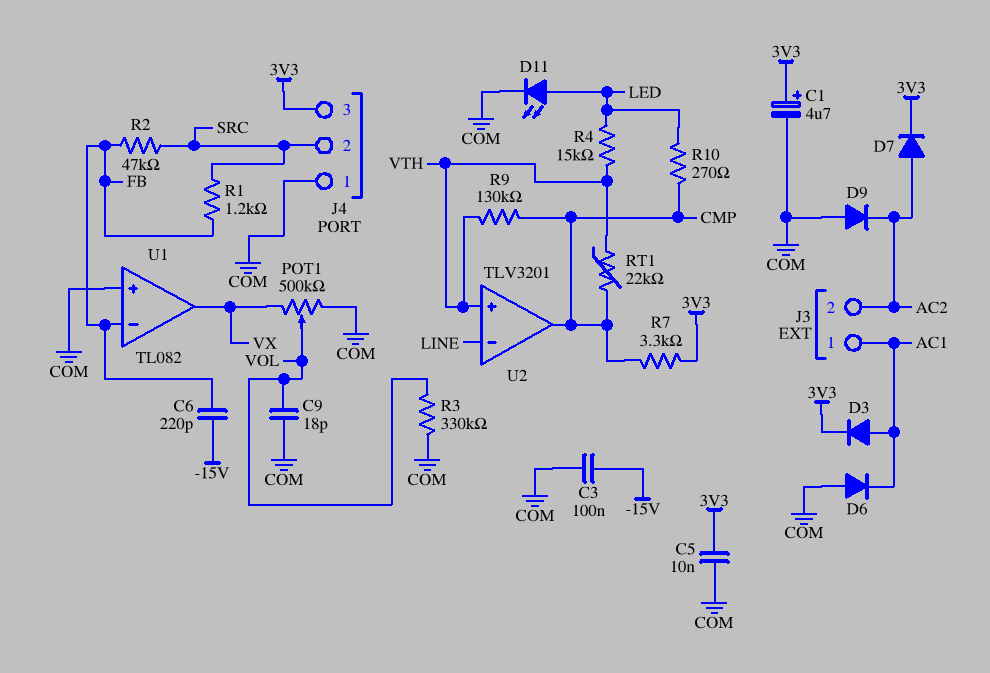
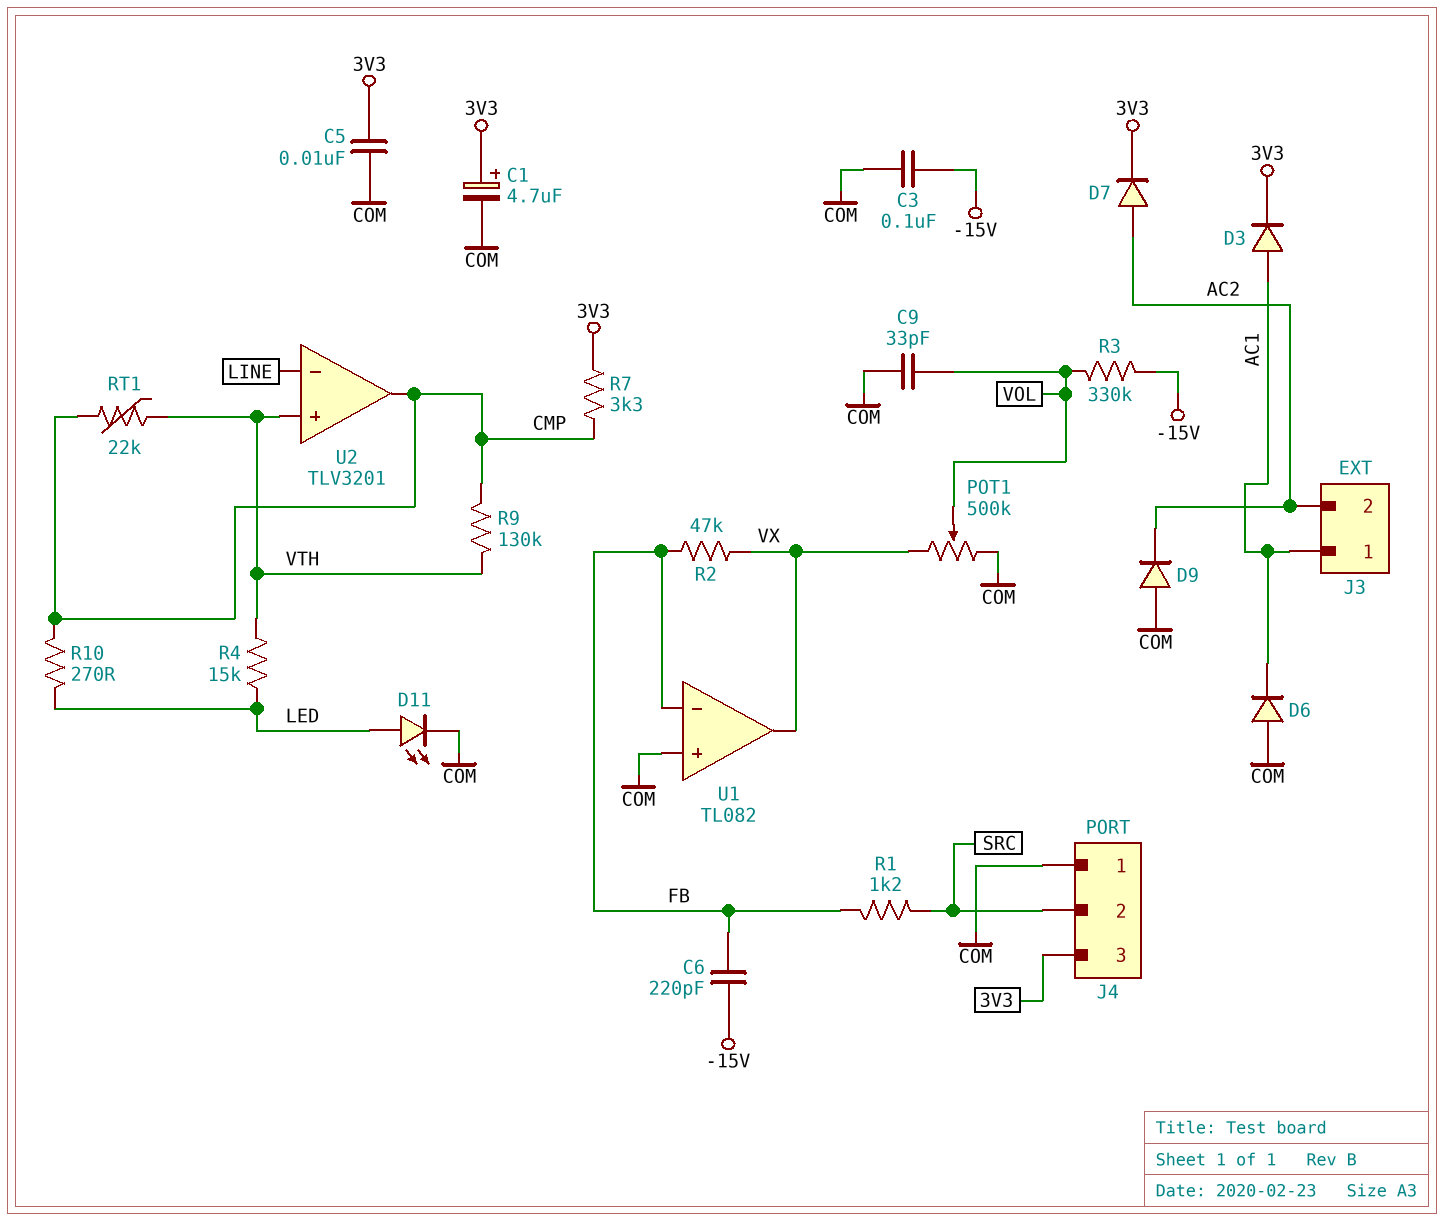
C9: 18pF (COM, VOL) -> 33pF (COM, VOL)
R2: 47k (FB, SRC) -> 47k (FB, VX)
R3: 330k (COM, VOL) -> 330k (-15V, VOL)

